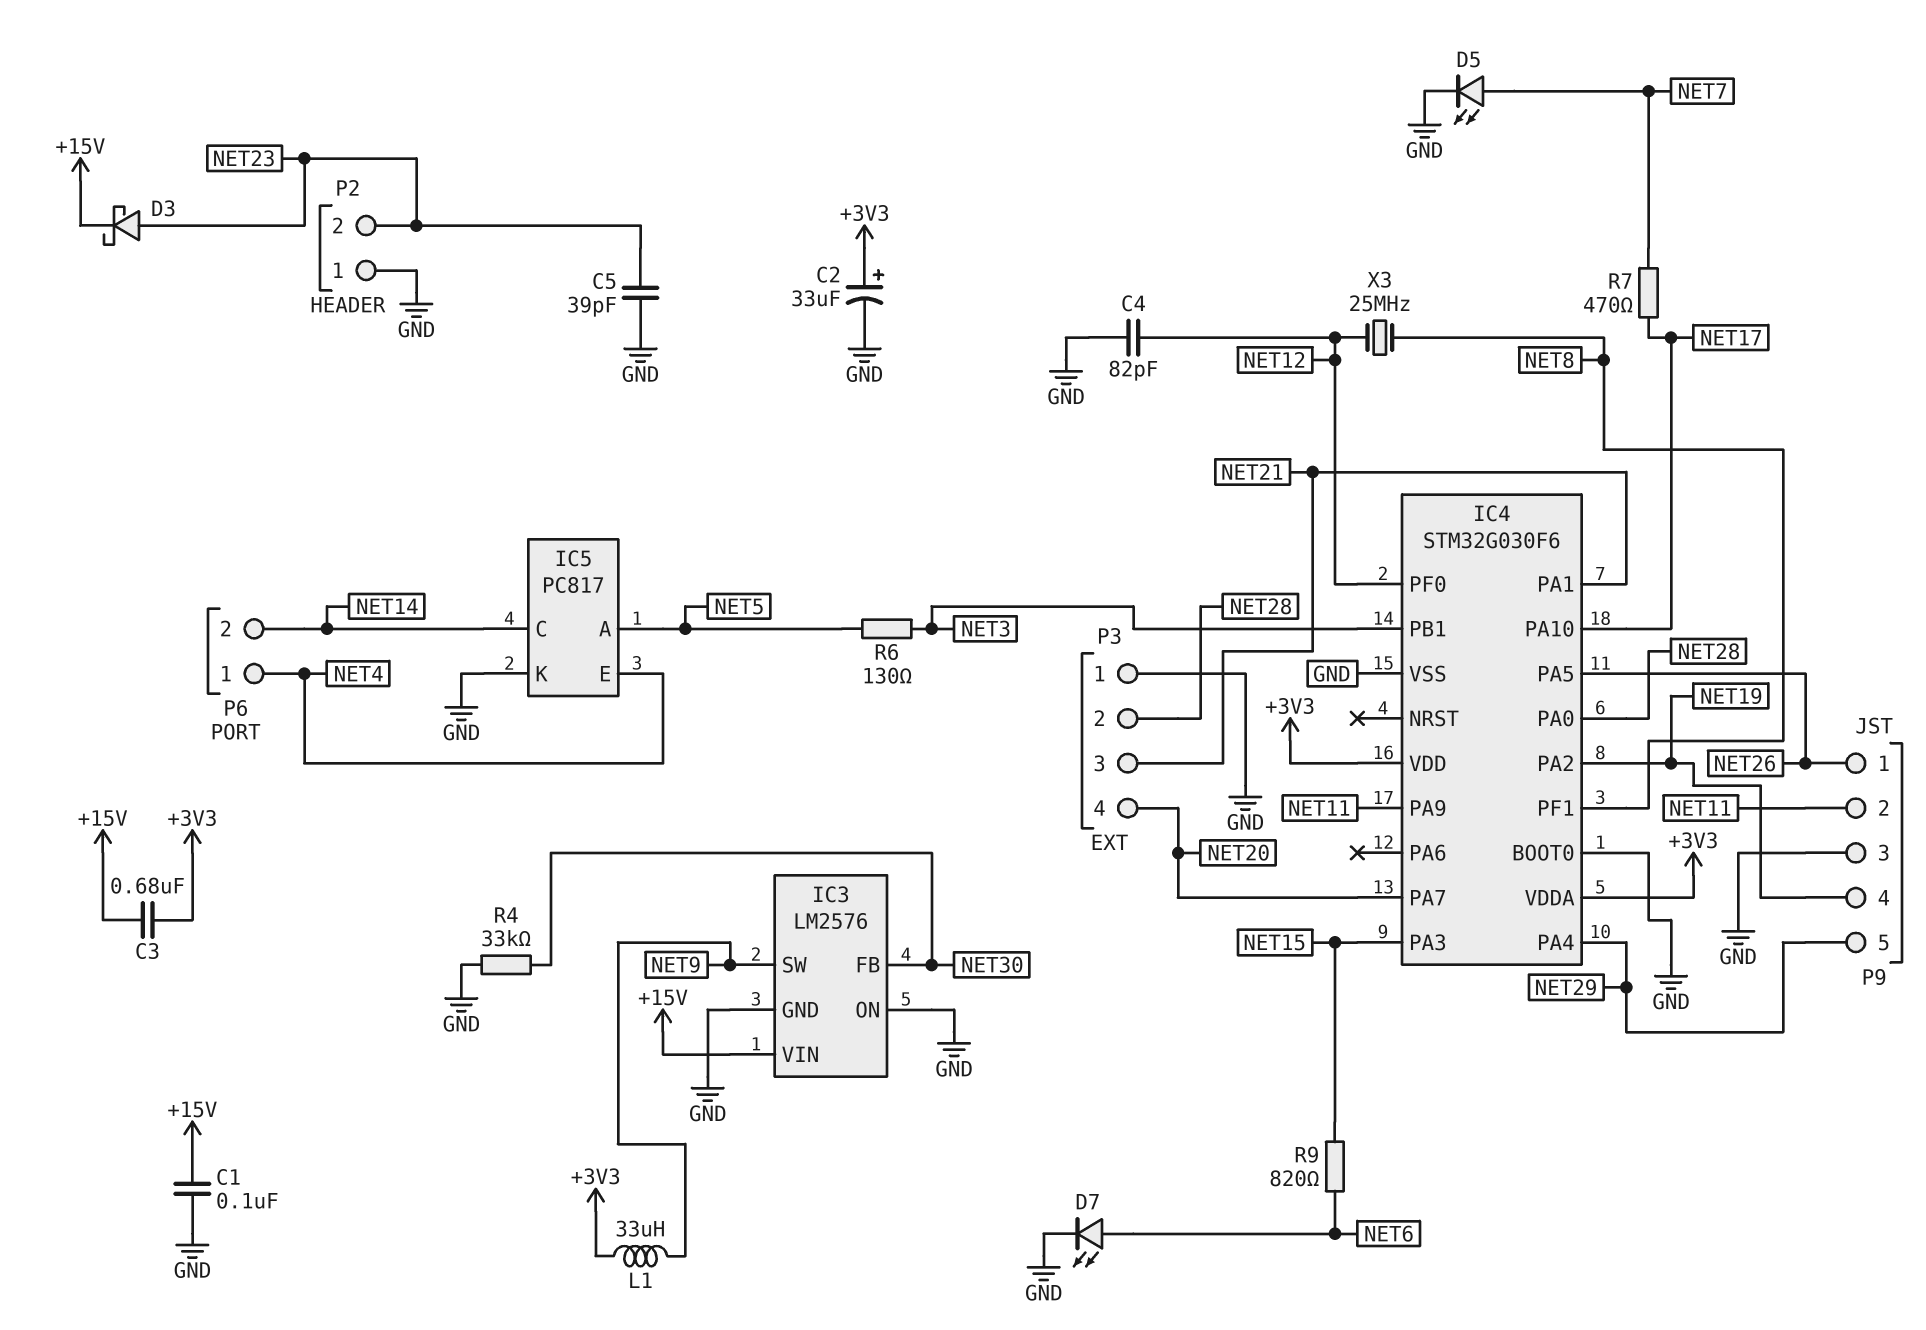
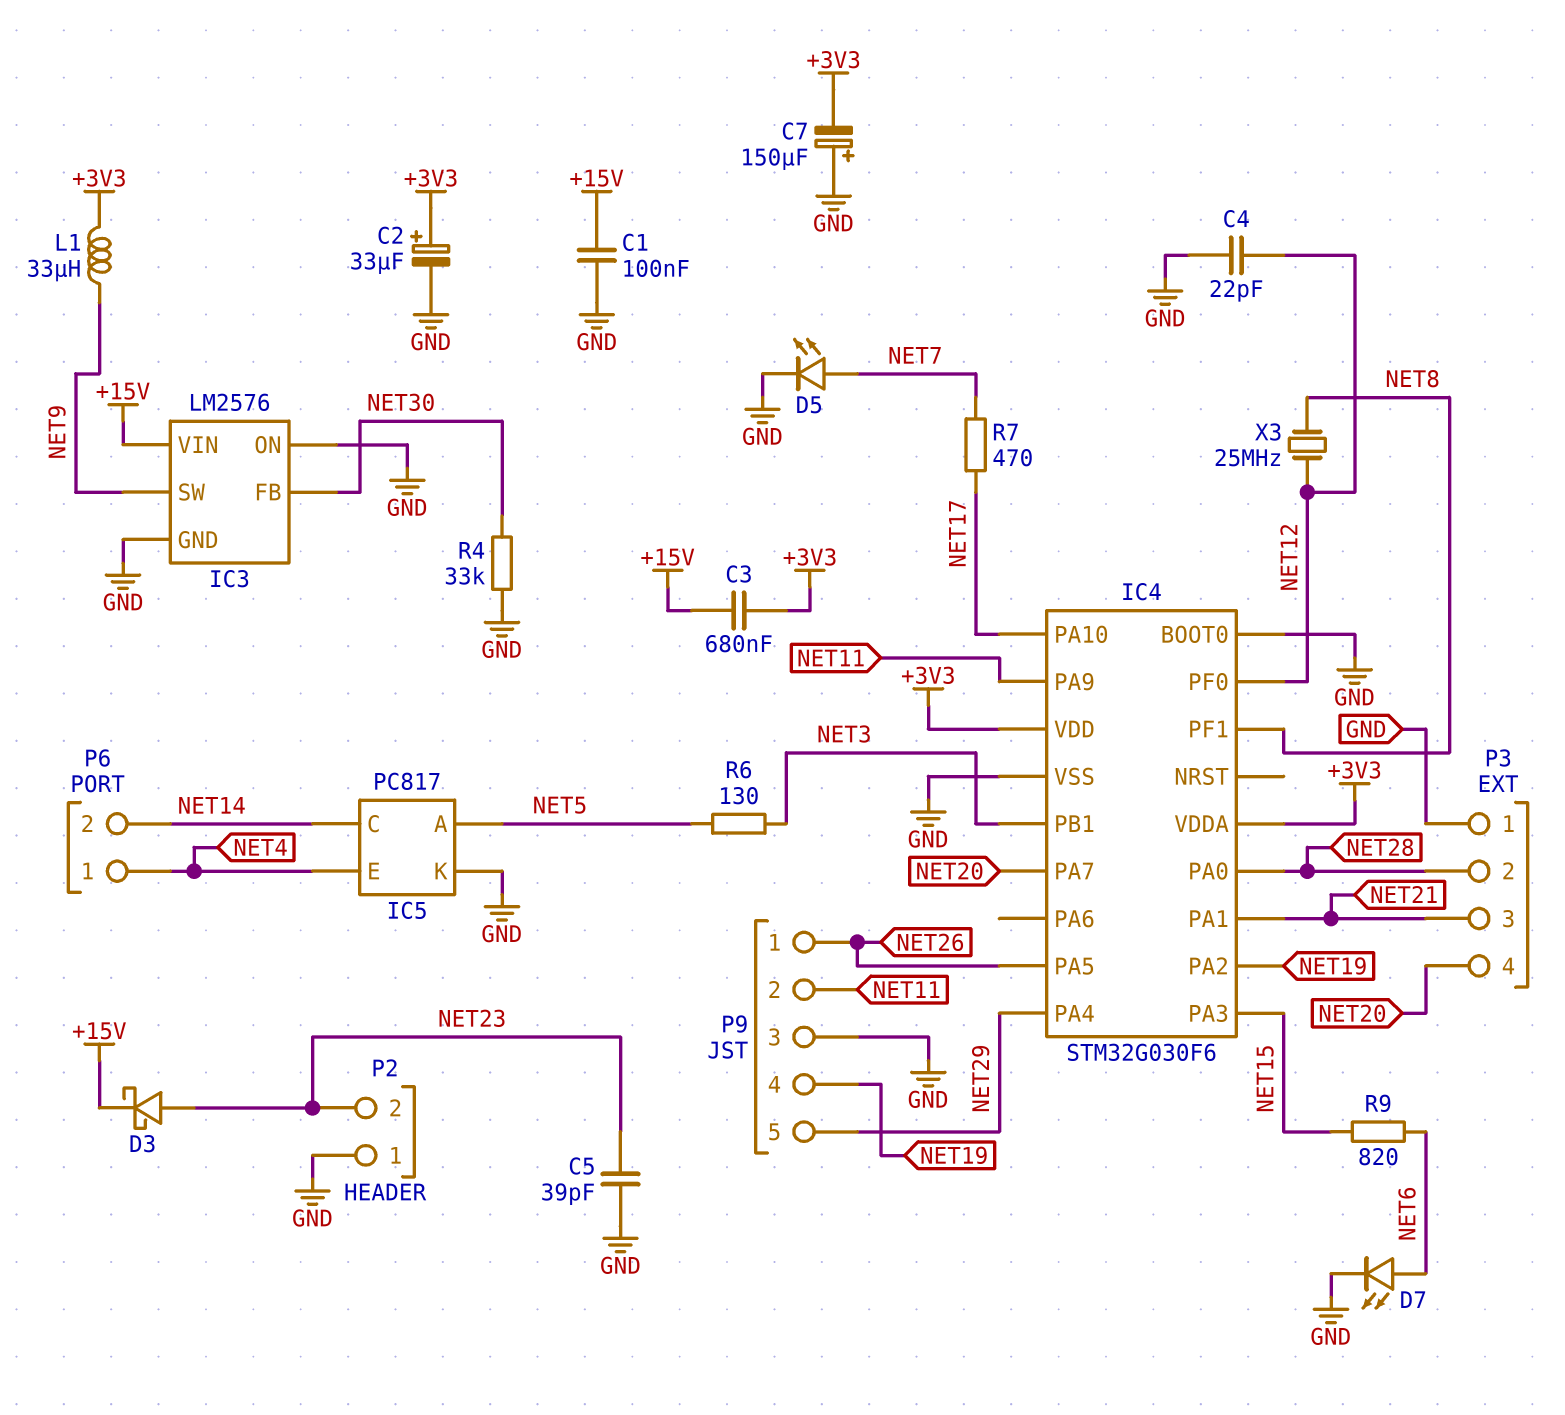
C4: 82pF (GND, NET12) -> 22pF (GND, NET12)
C7: none -> 150uF (plus GND, minus +3V3)

